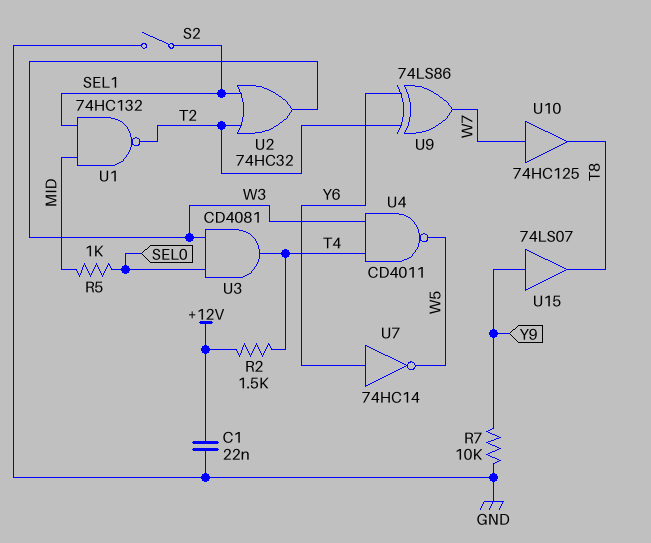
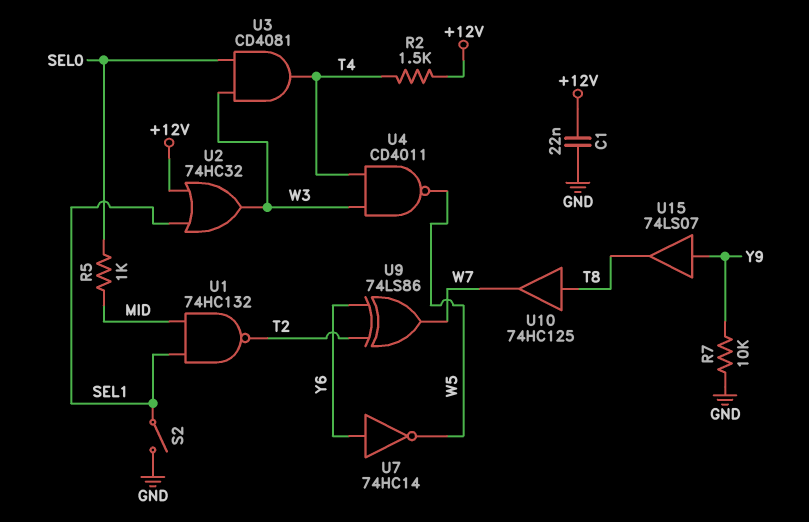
U2: OR 74HC32 (in SEL1, in T2, out W3) -> OR 74HC32 (in +12V, in SEL1, out W3)
U10: buffer 74HC125 (in W7, out T8) -> buffer 74HC125 (in T8, out W7)

